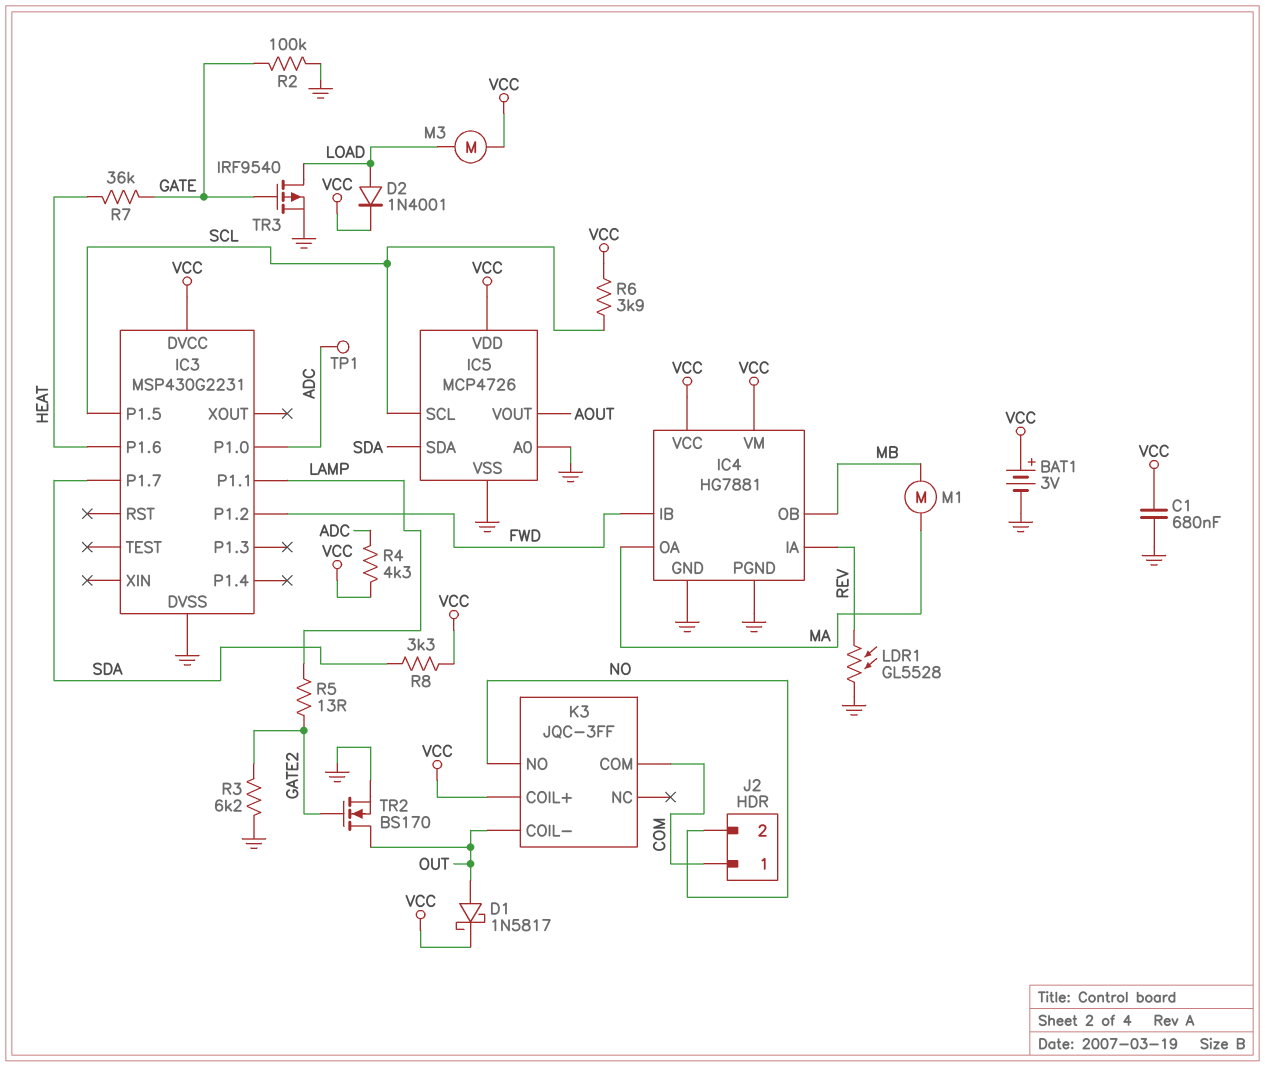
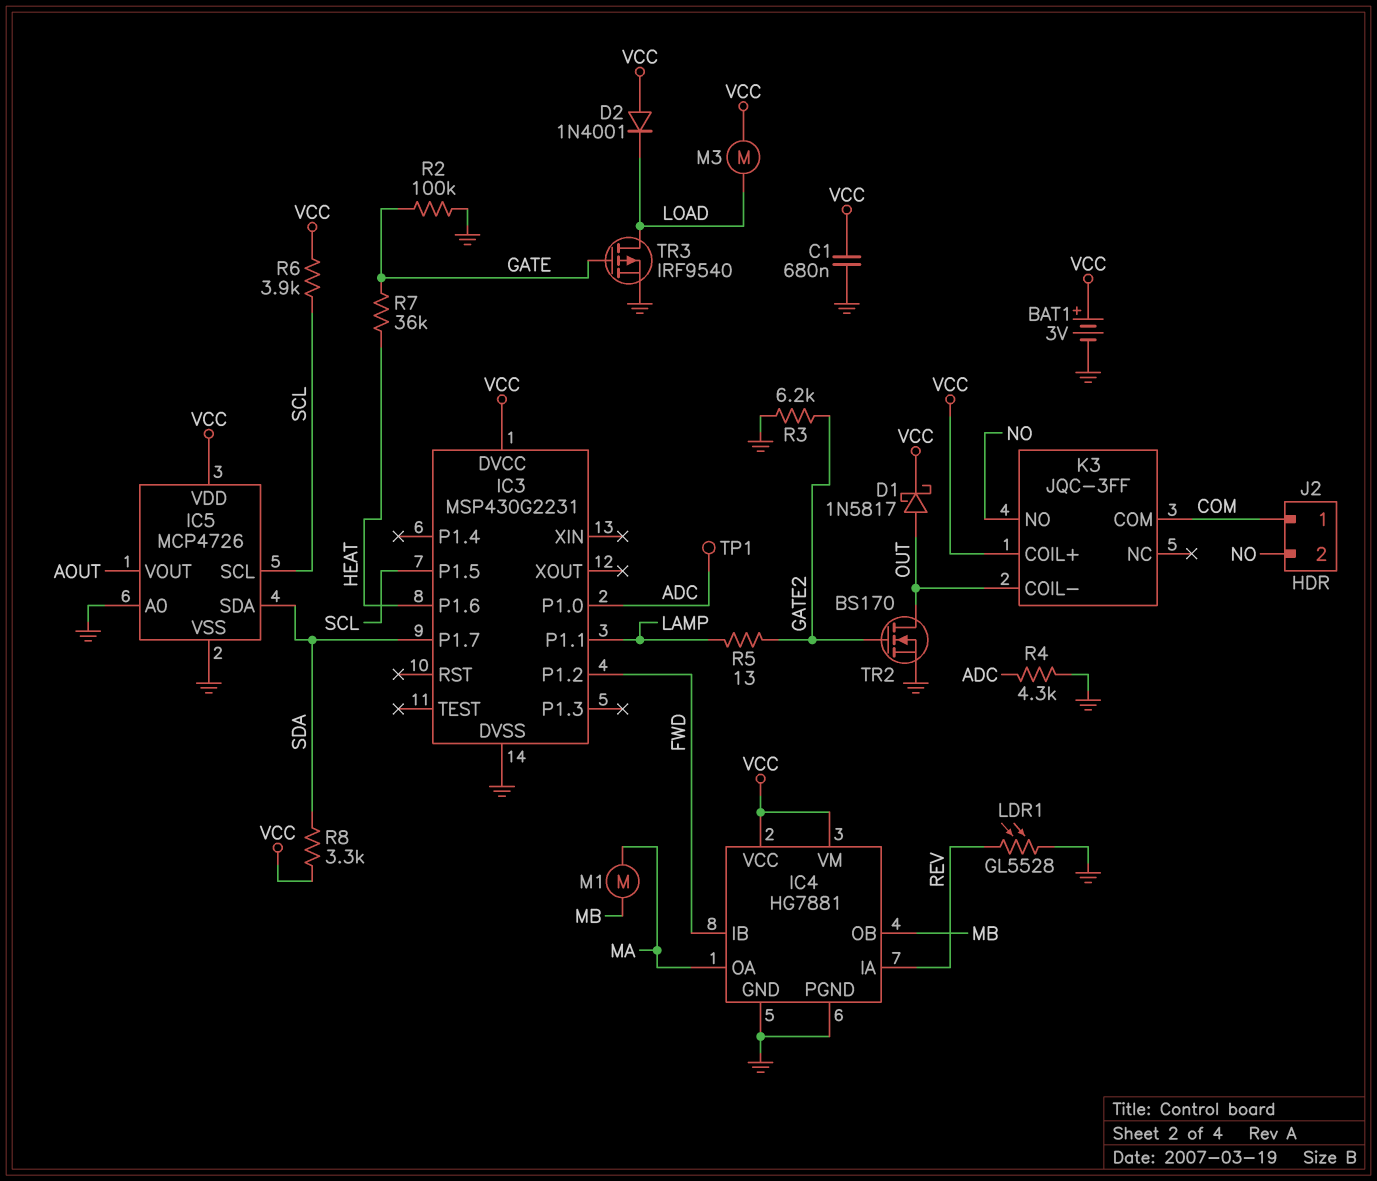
D2: diode 1N4001 (A LOAD, K VCC) -> diode 1N4001 (A VCC, K LOAD)
R4: 4.3k (ADC, VCC) -> 4.3k (ADC, GND)

